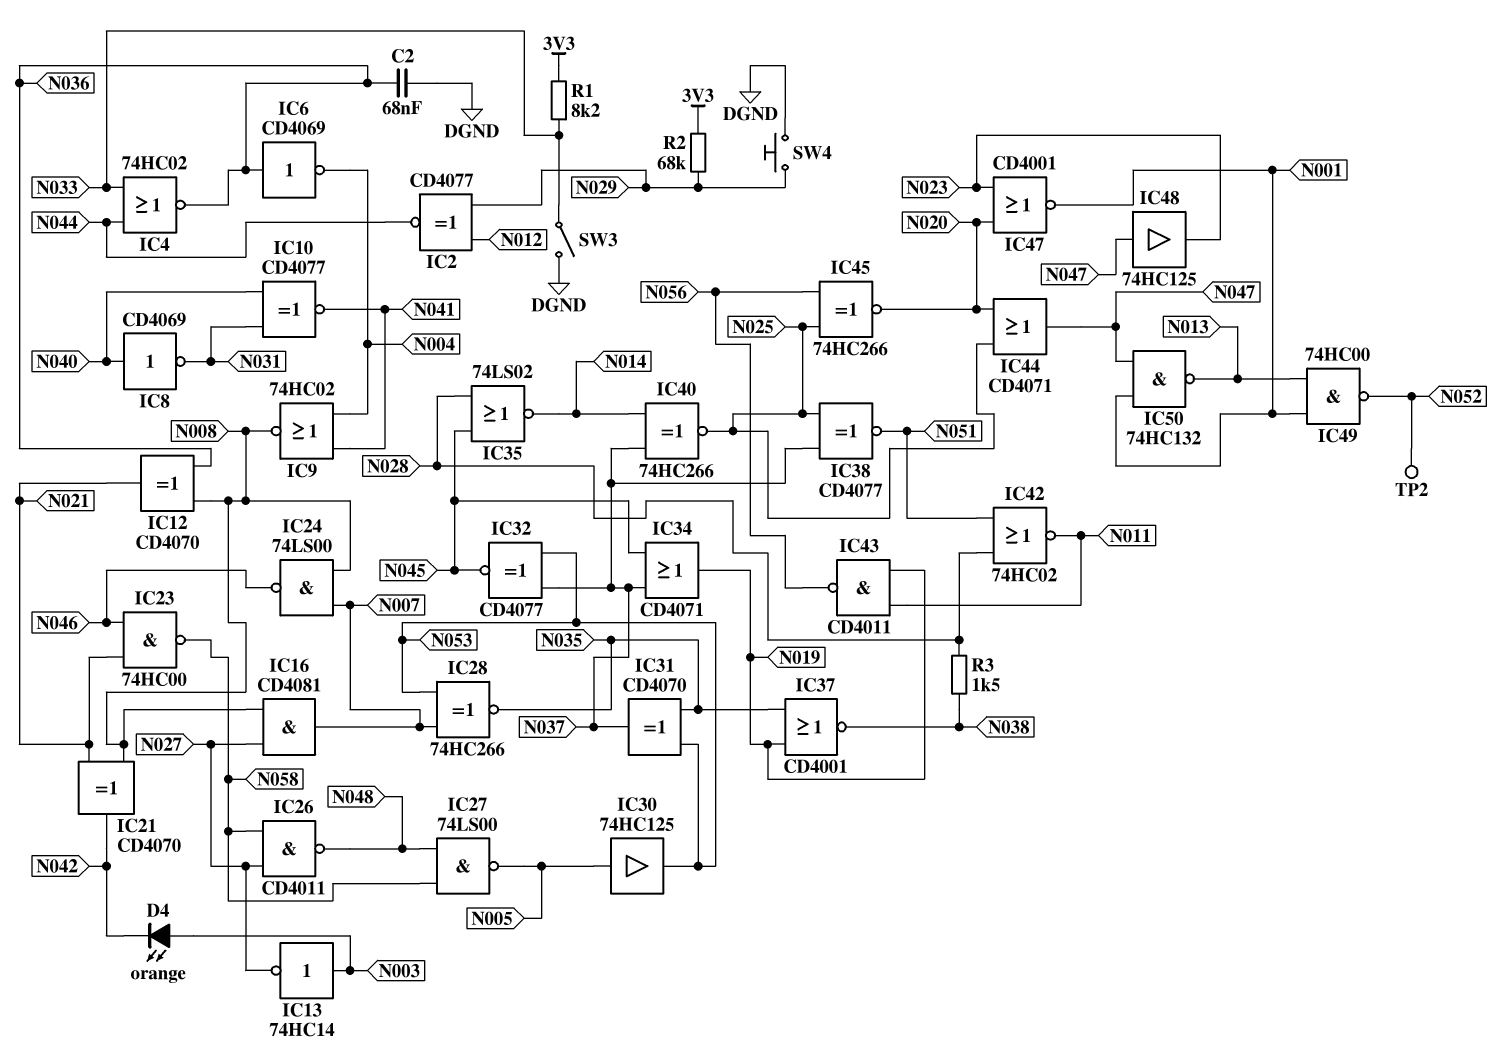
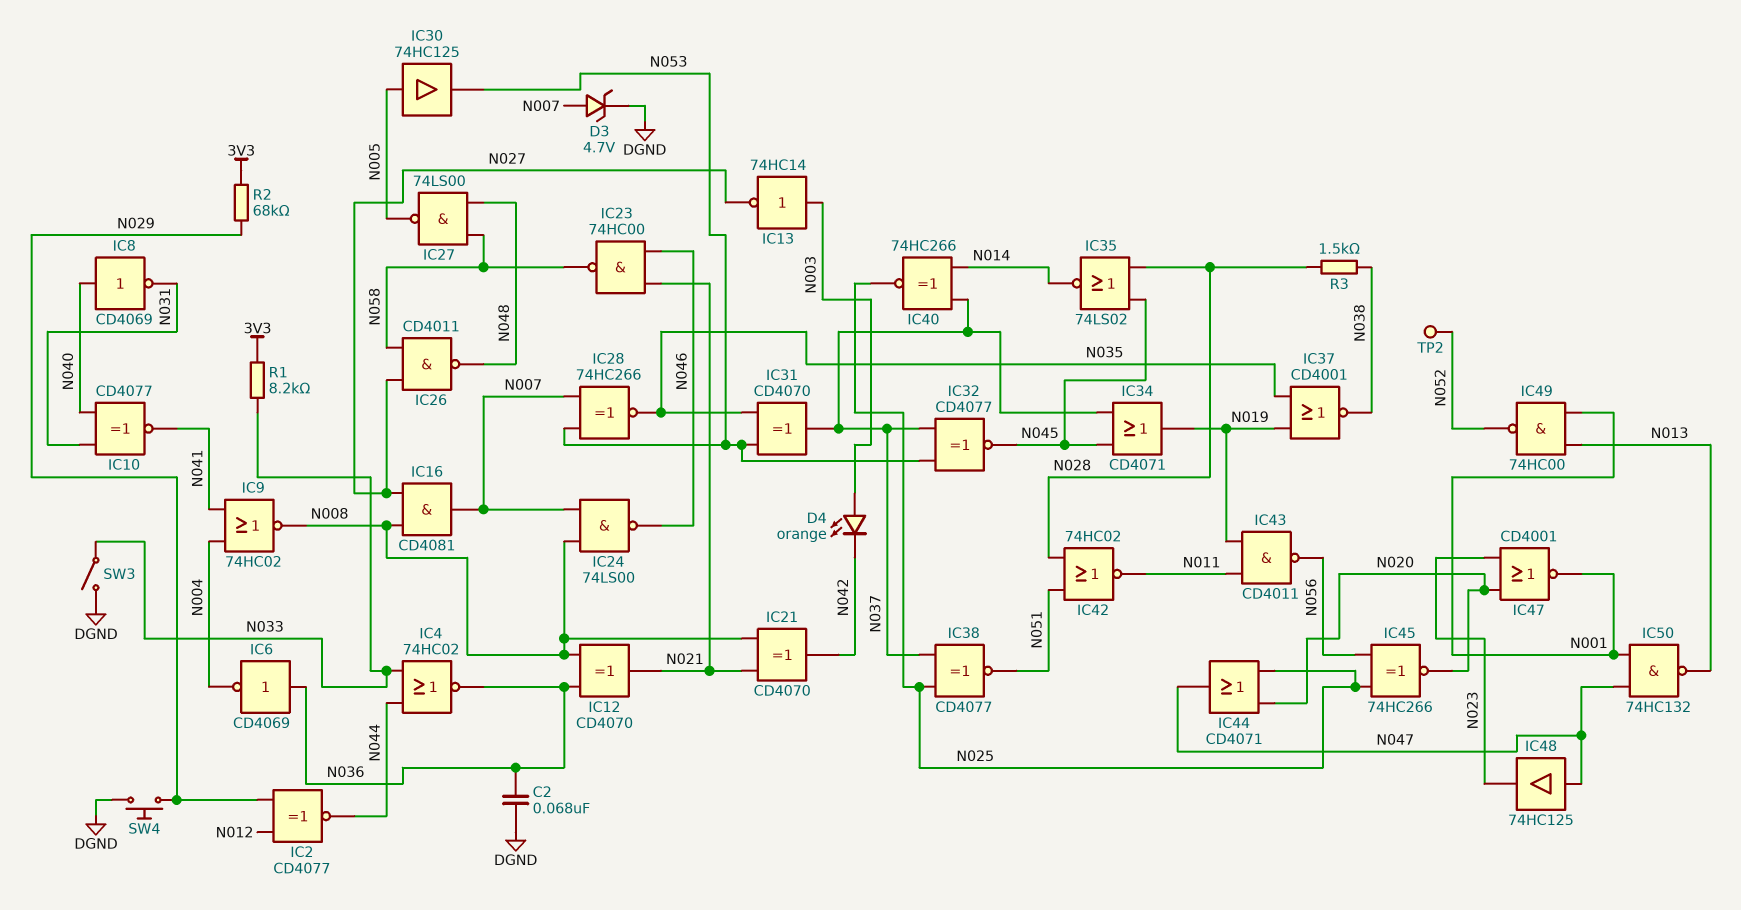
D3: none -> zener 4.7V (A N007, K DGND)

